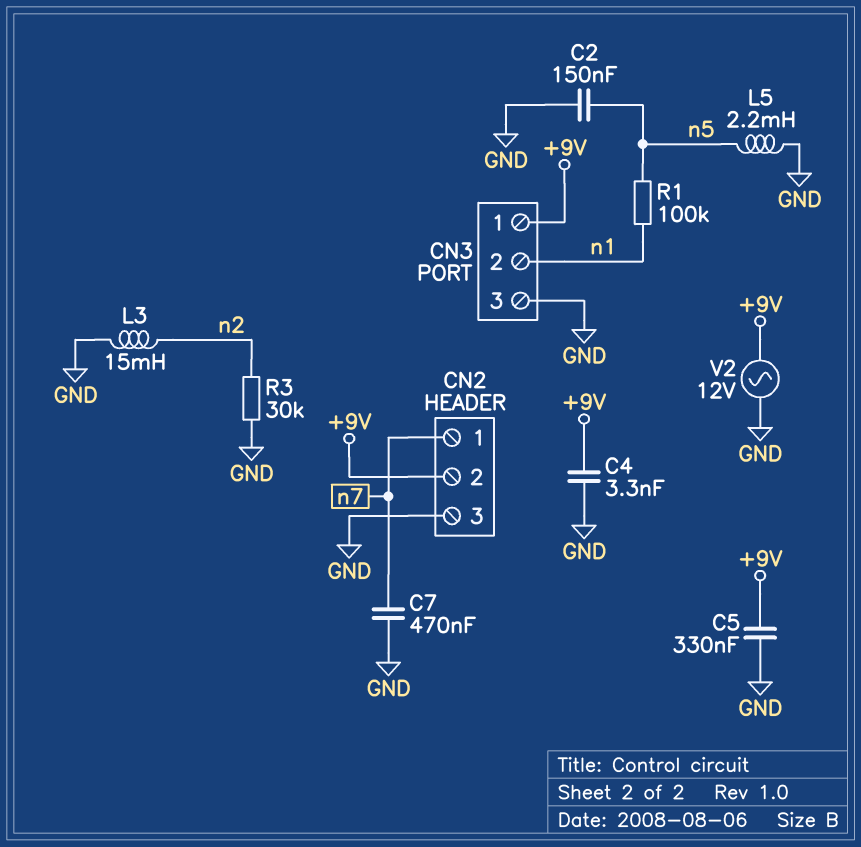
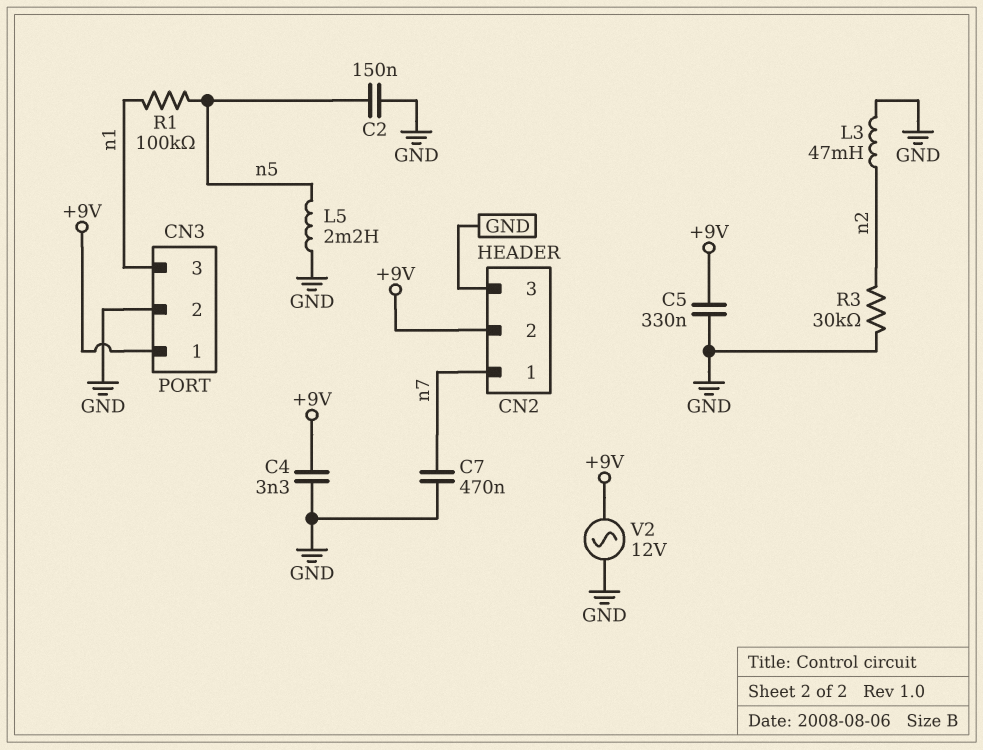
CN3 pin 2: n1 -> GND
CN3 pin 3: GND -> n1
L3: 15mH (GND, n2) -> 47mH (GND, n2)

